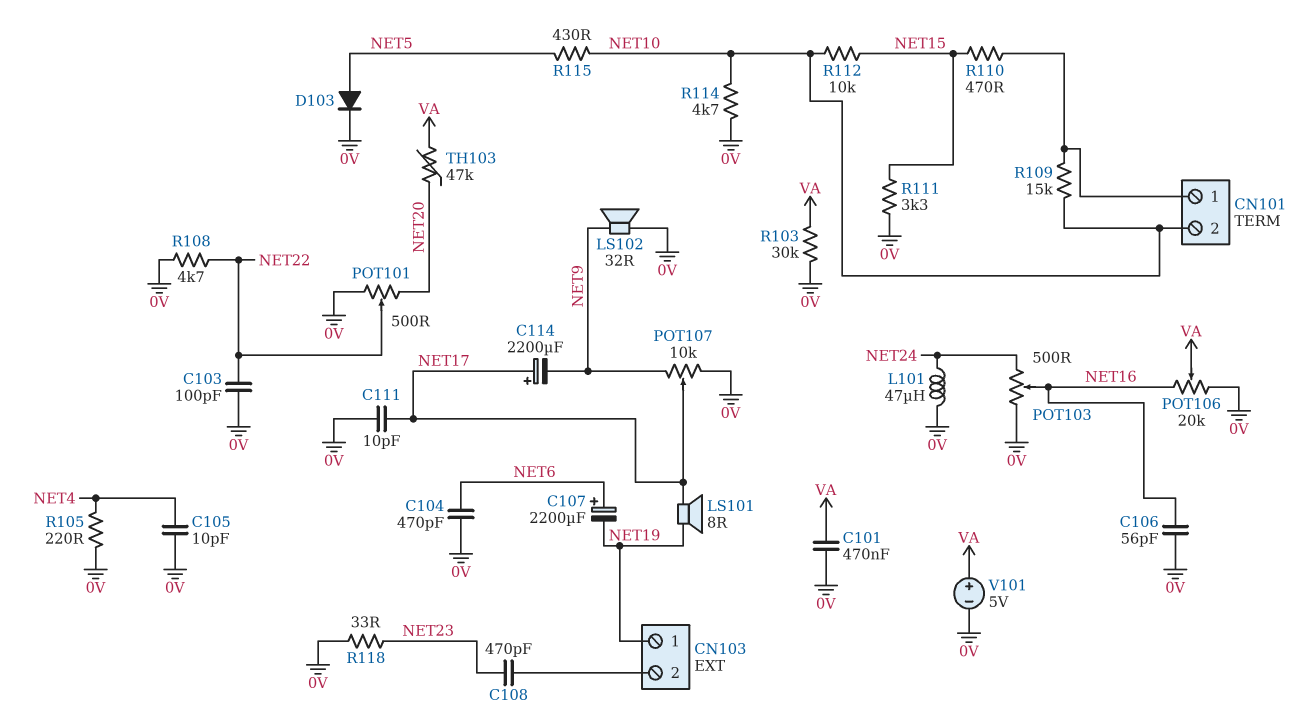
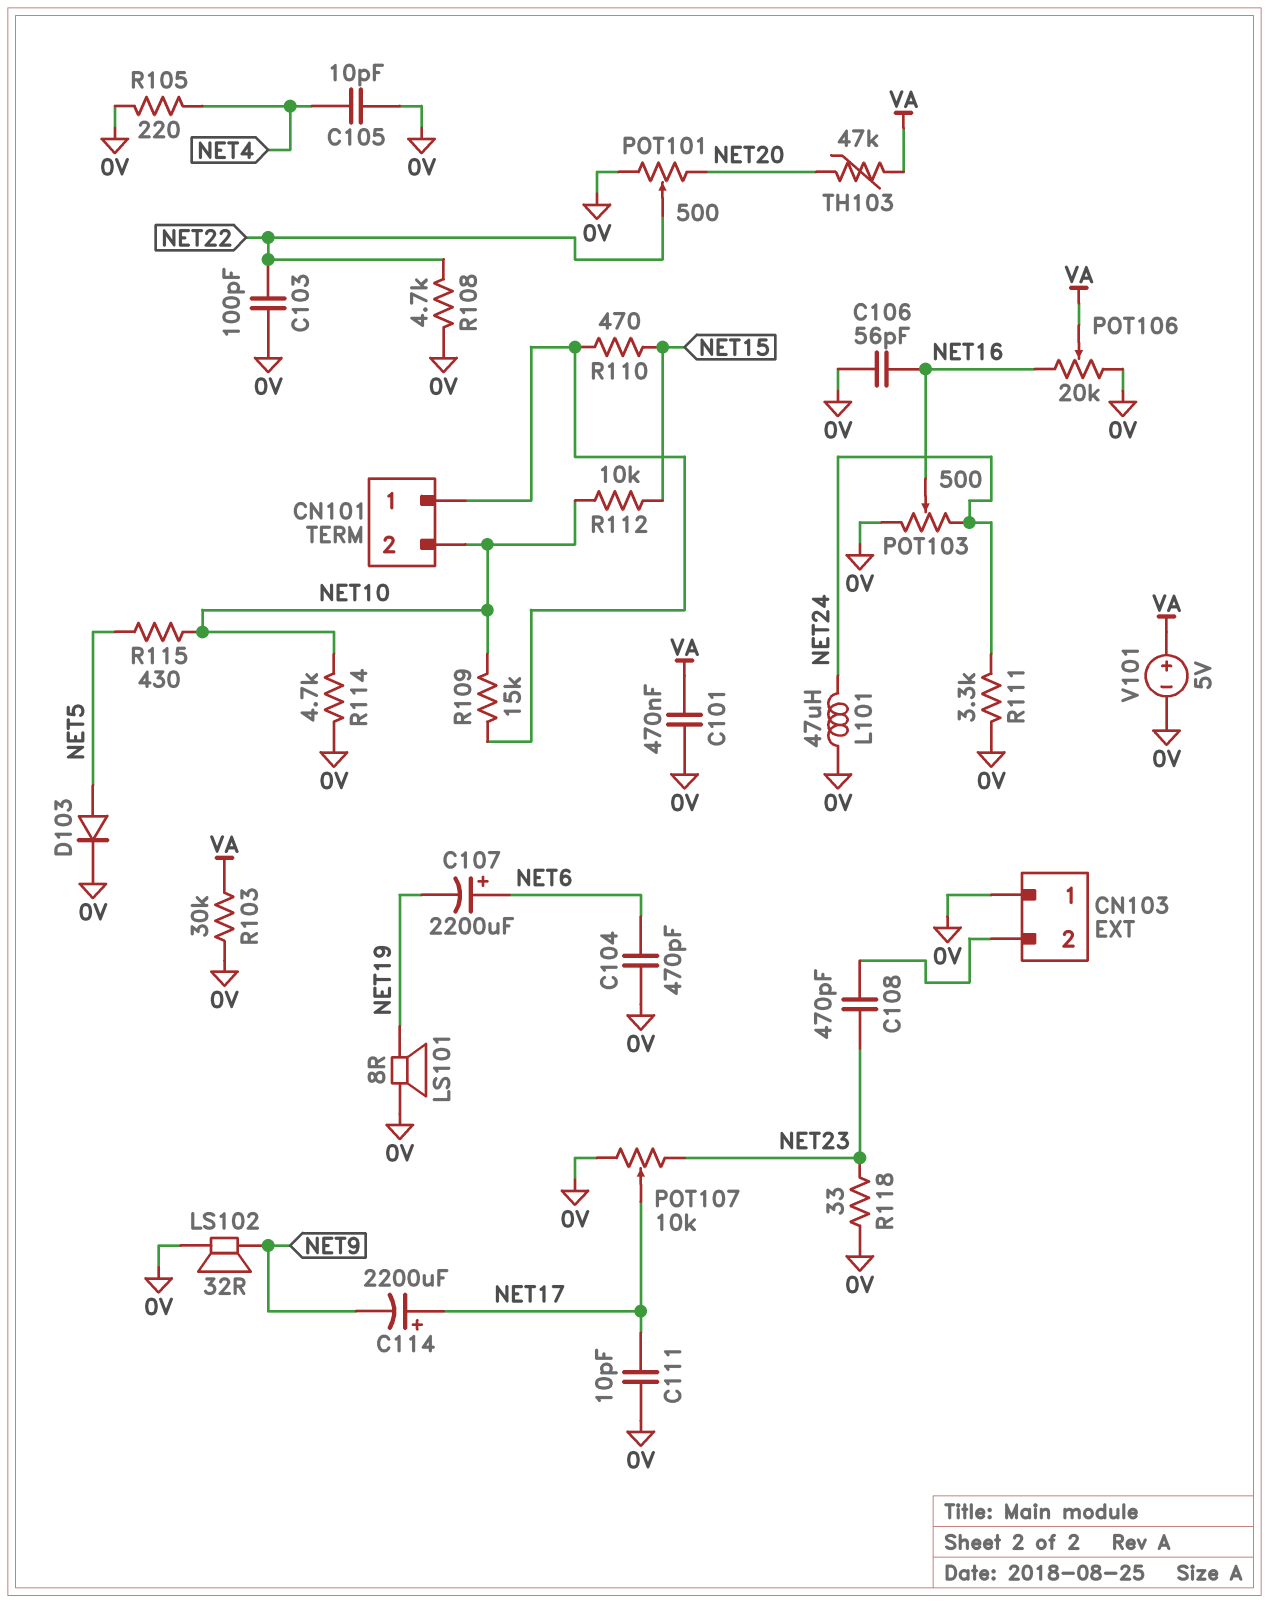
CN103 pin 1: NET19 -> 0V
LS101: speaker 8R (NET17, NET19) -> speaker 8R (0V, NET19)
POT107: 10k (0V, NET9, wiper NET17) -> 10k (0V, NET23, wiper NET17)
R111: 3.3k (0V, NET15) -> 3.3k (0V, NET24)

